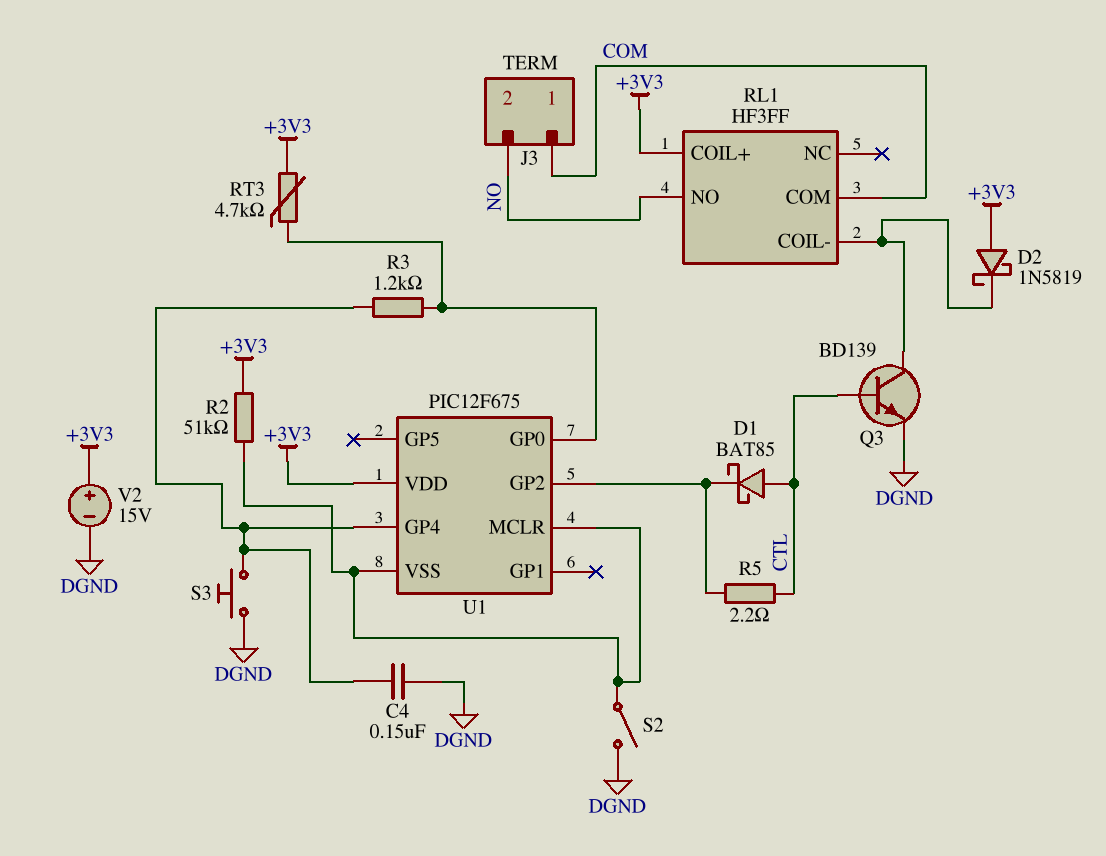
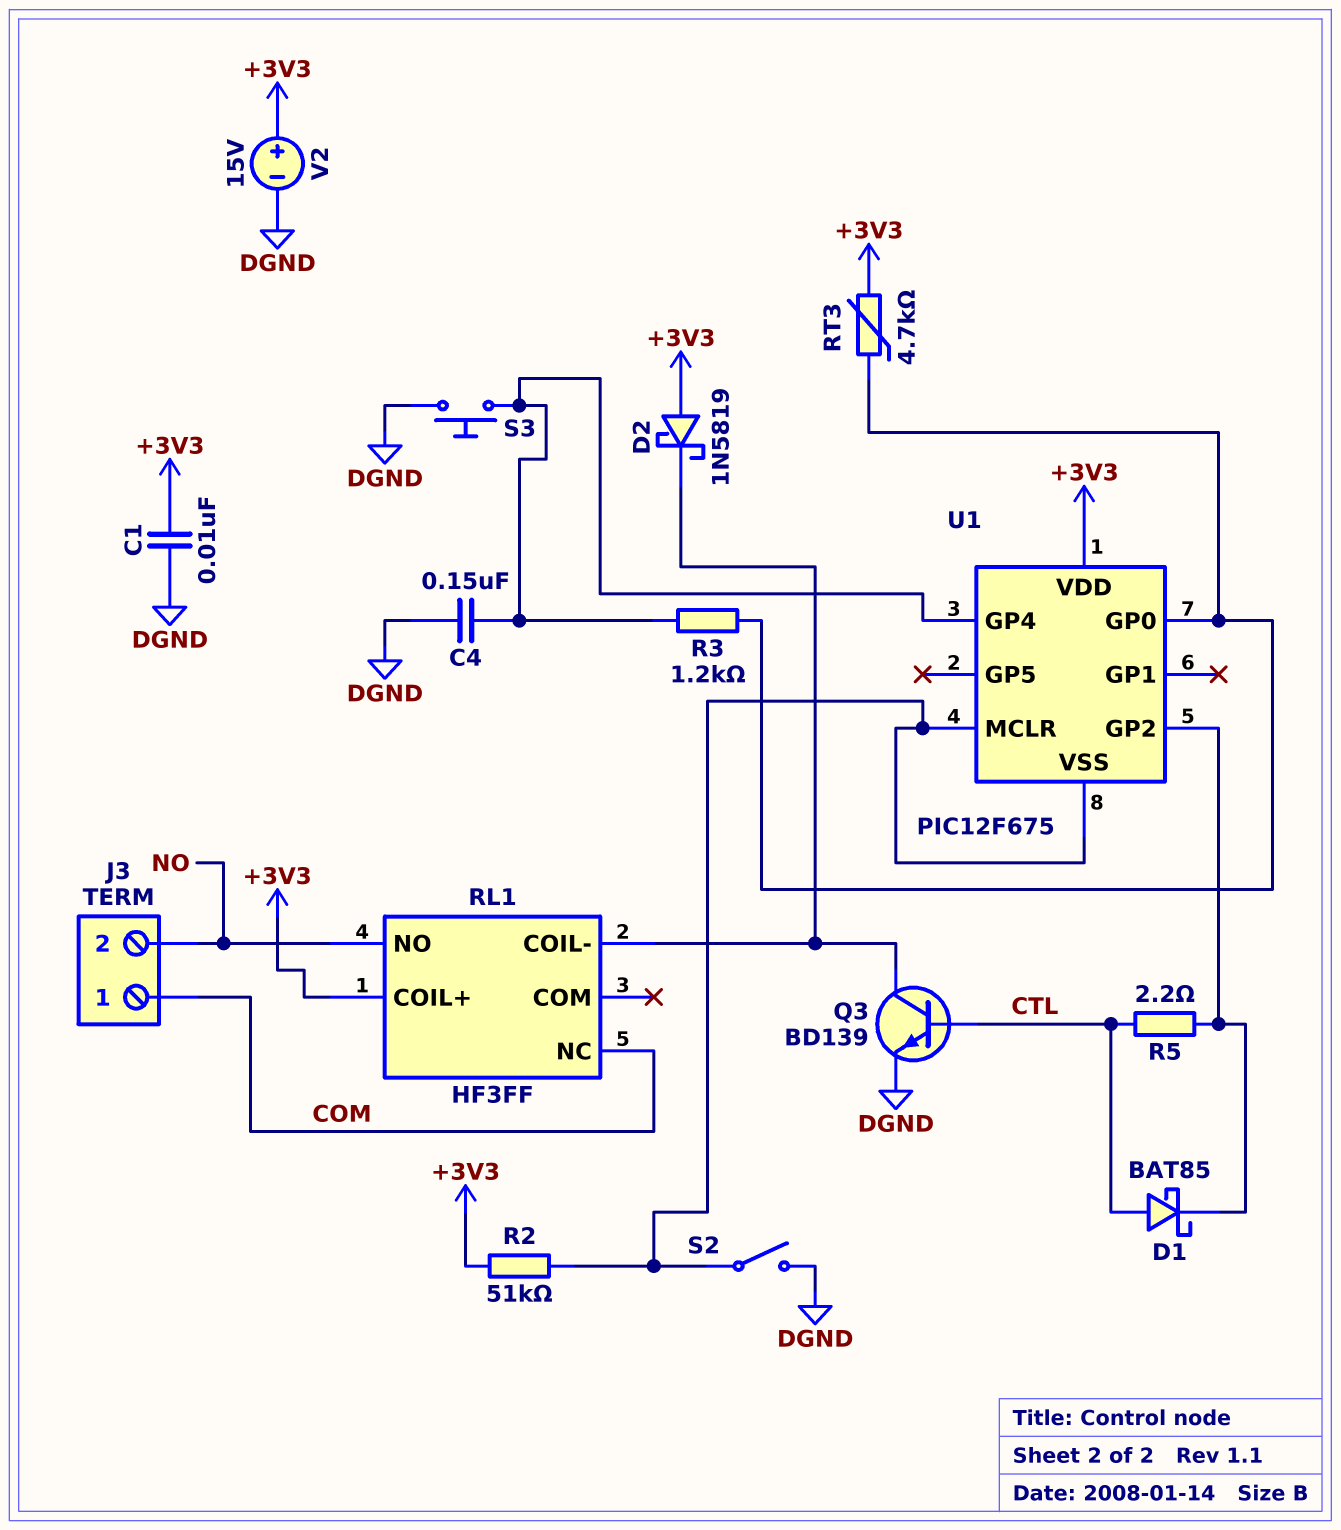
C1: none -> 10nF (+3V3, DGND)
RL1 pin COM: COM -> none
RL1 pin NC: none -> COM

